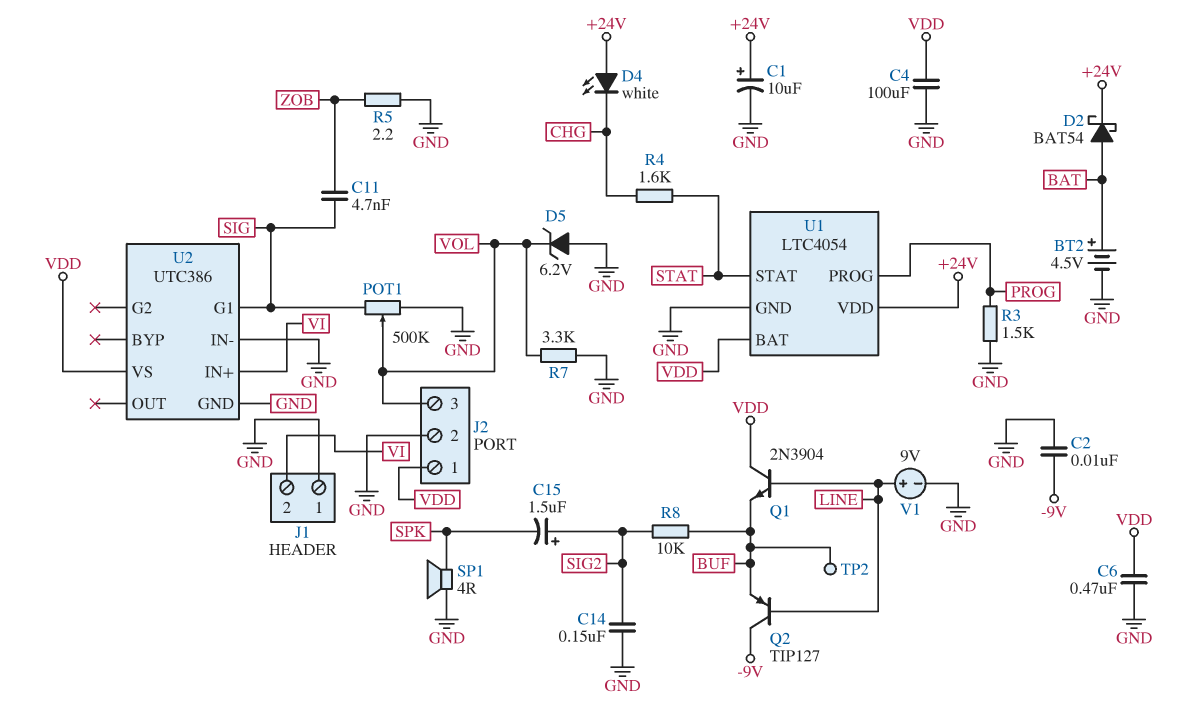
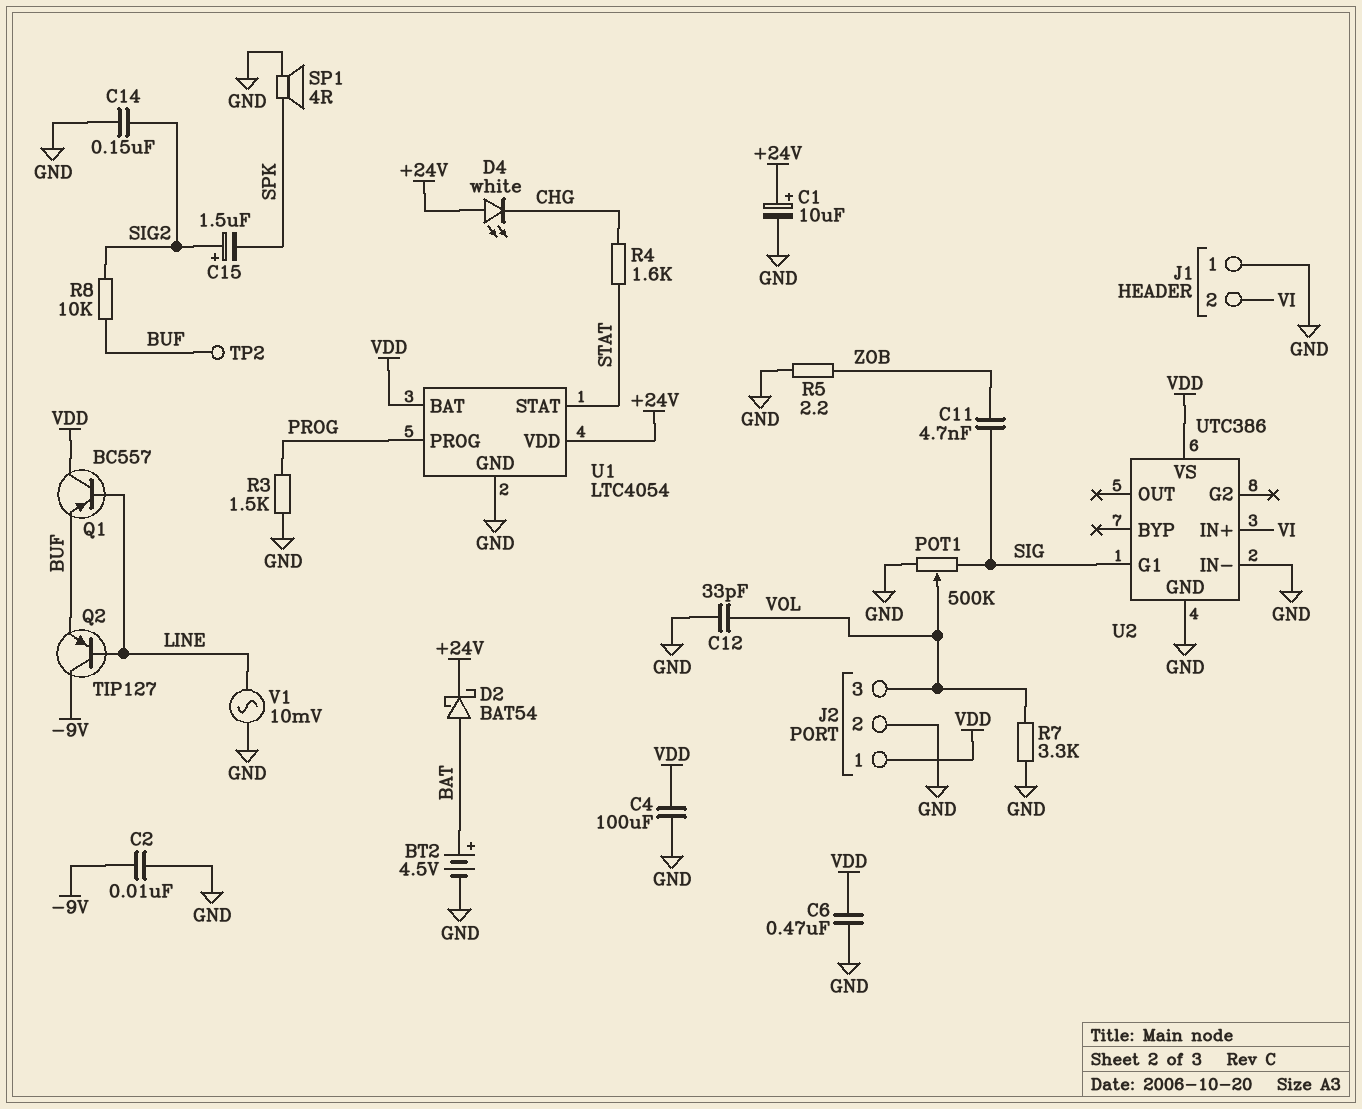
C12: none -> 33pF (GND, VOL)
D5: zener 6.2V (A GND, K VOL) -> none
Q1: NPN 2N3904 (B LINE, C VDD, E BUF) -> PNP BC557 (B LINE, C VDD, E BUF)
V1: 9V (plus LINE, minus GND) -> AC 10mV (GND, LINE)

